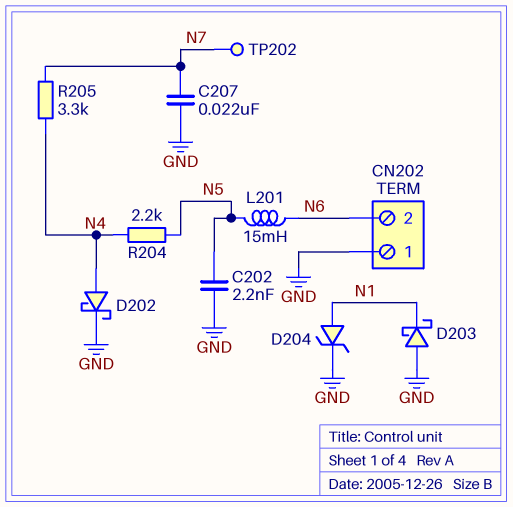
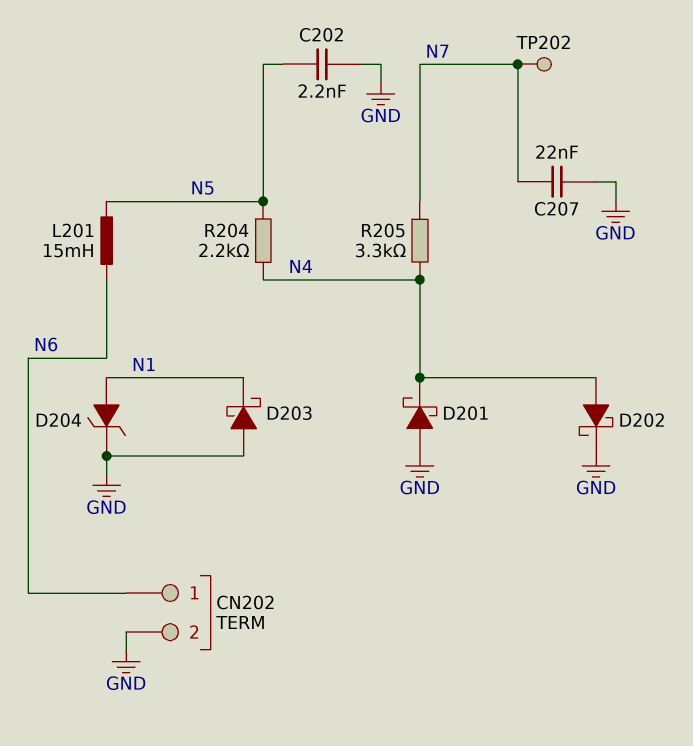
CN202 pin 1: GND -> N6
CN202 pin 2: N6 -> GND
D201: none -> schottky (A GND, K N4)

